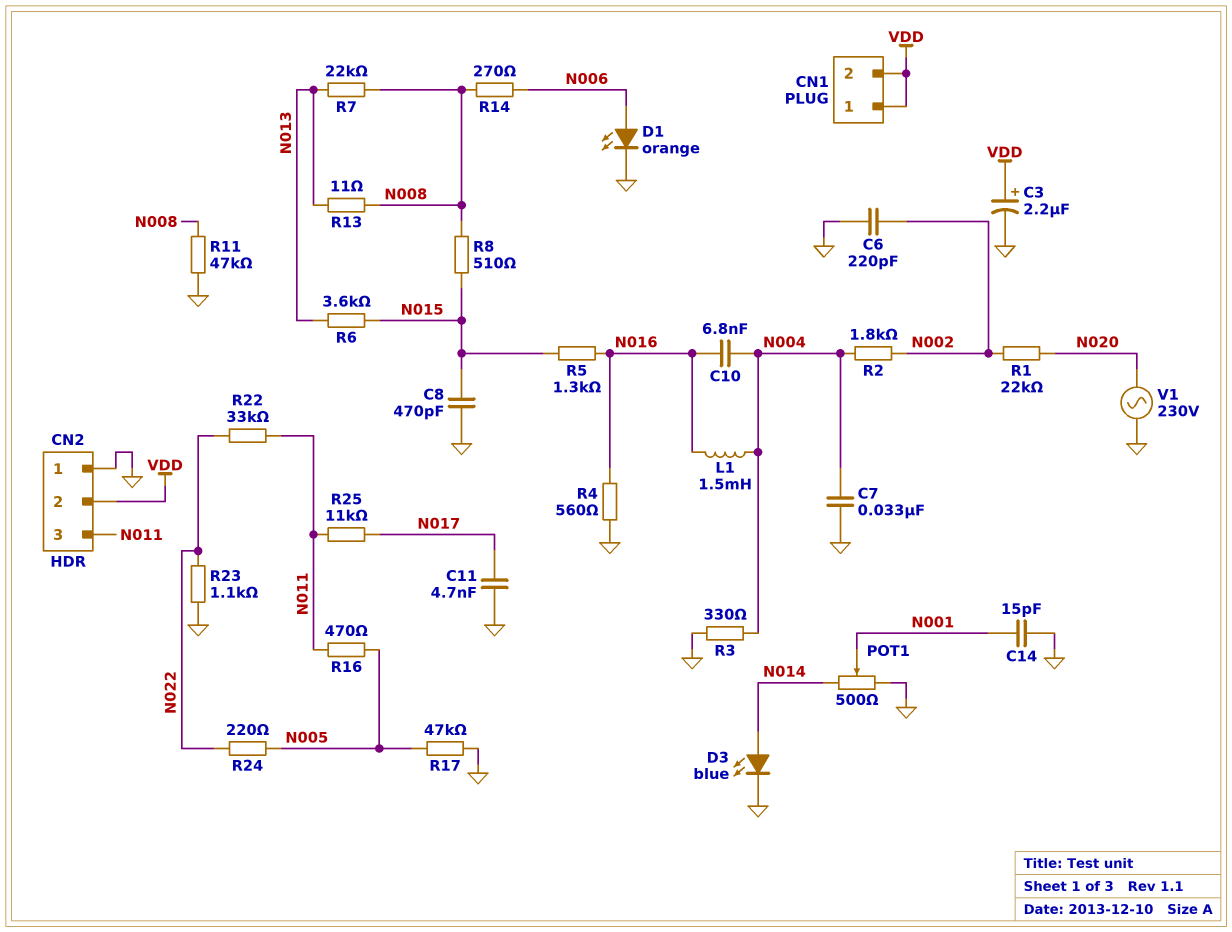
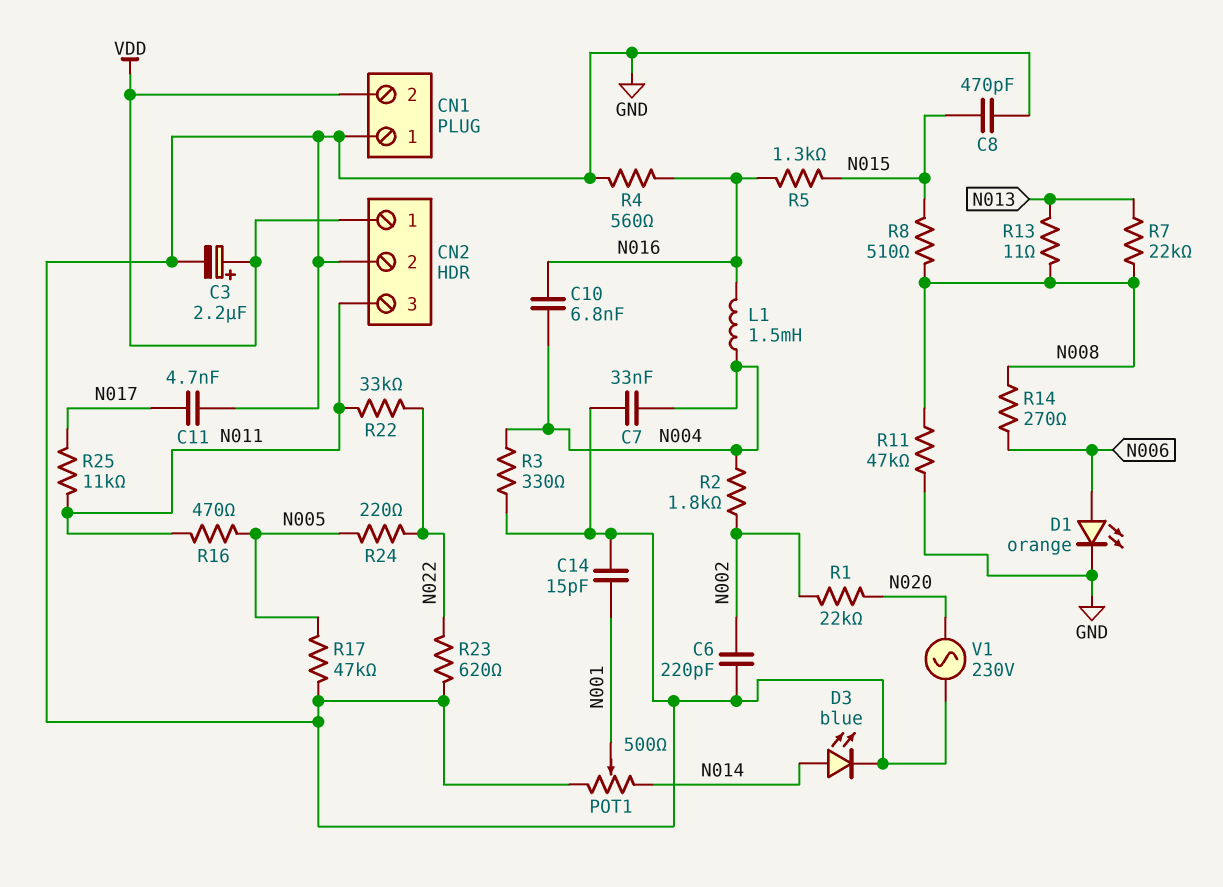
CN1 pin 1: VDD -> GND
CN2 pin 1: GND -> VDD
CN2 pin 2: VDD -> GND
R6: 3.6k (N013, N015) -> none
R23: 1.1k (GND, N022) -> 620 (GND, N022)

